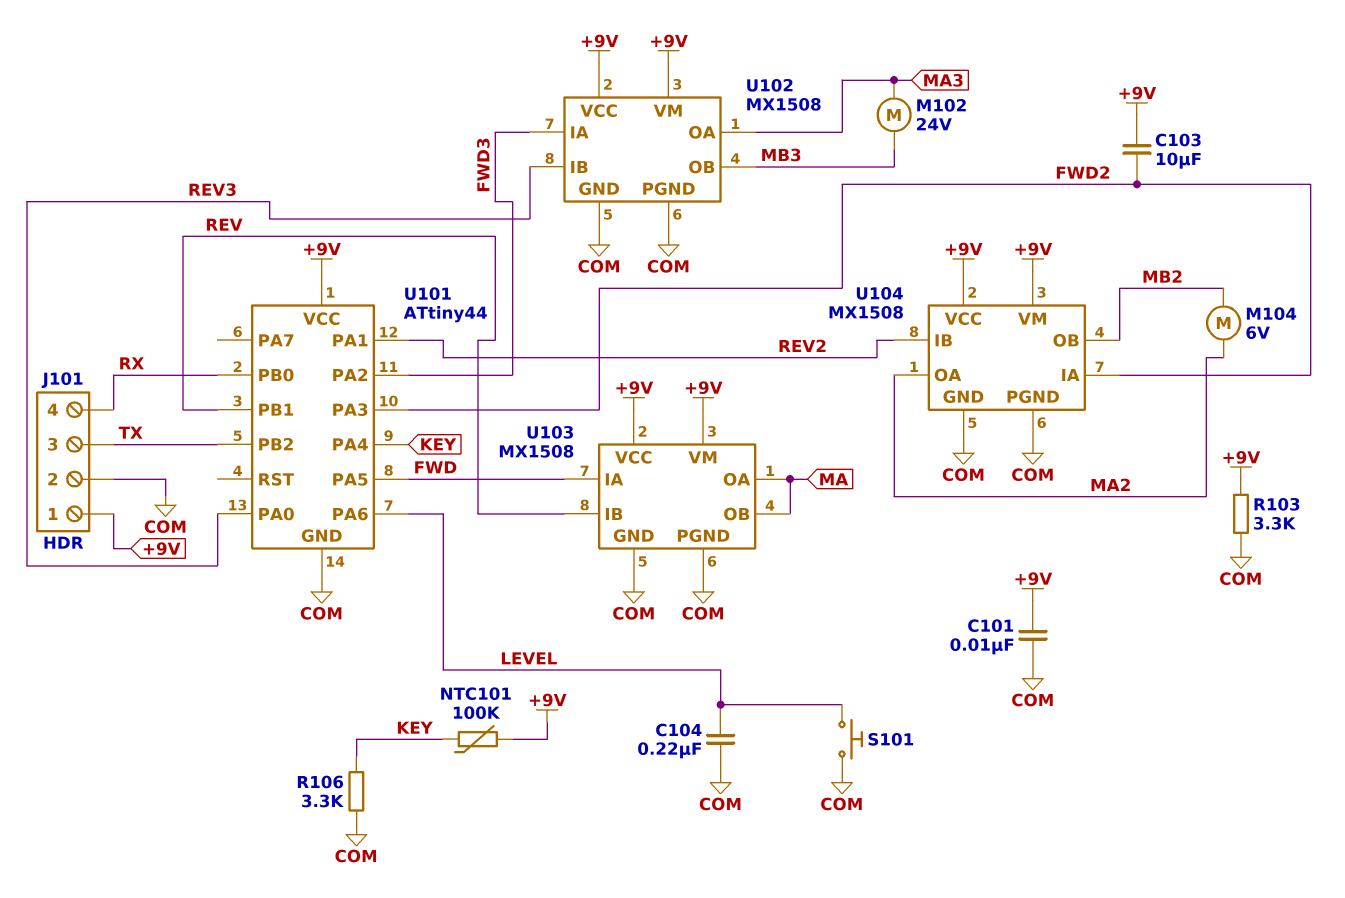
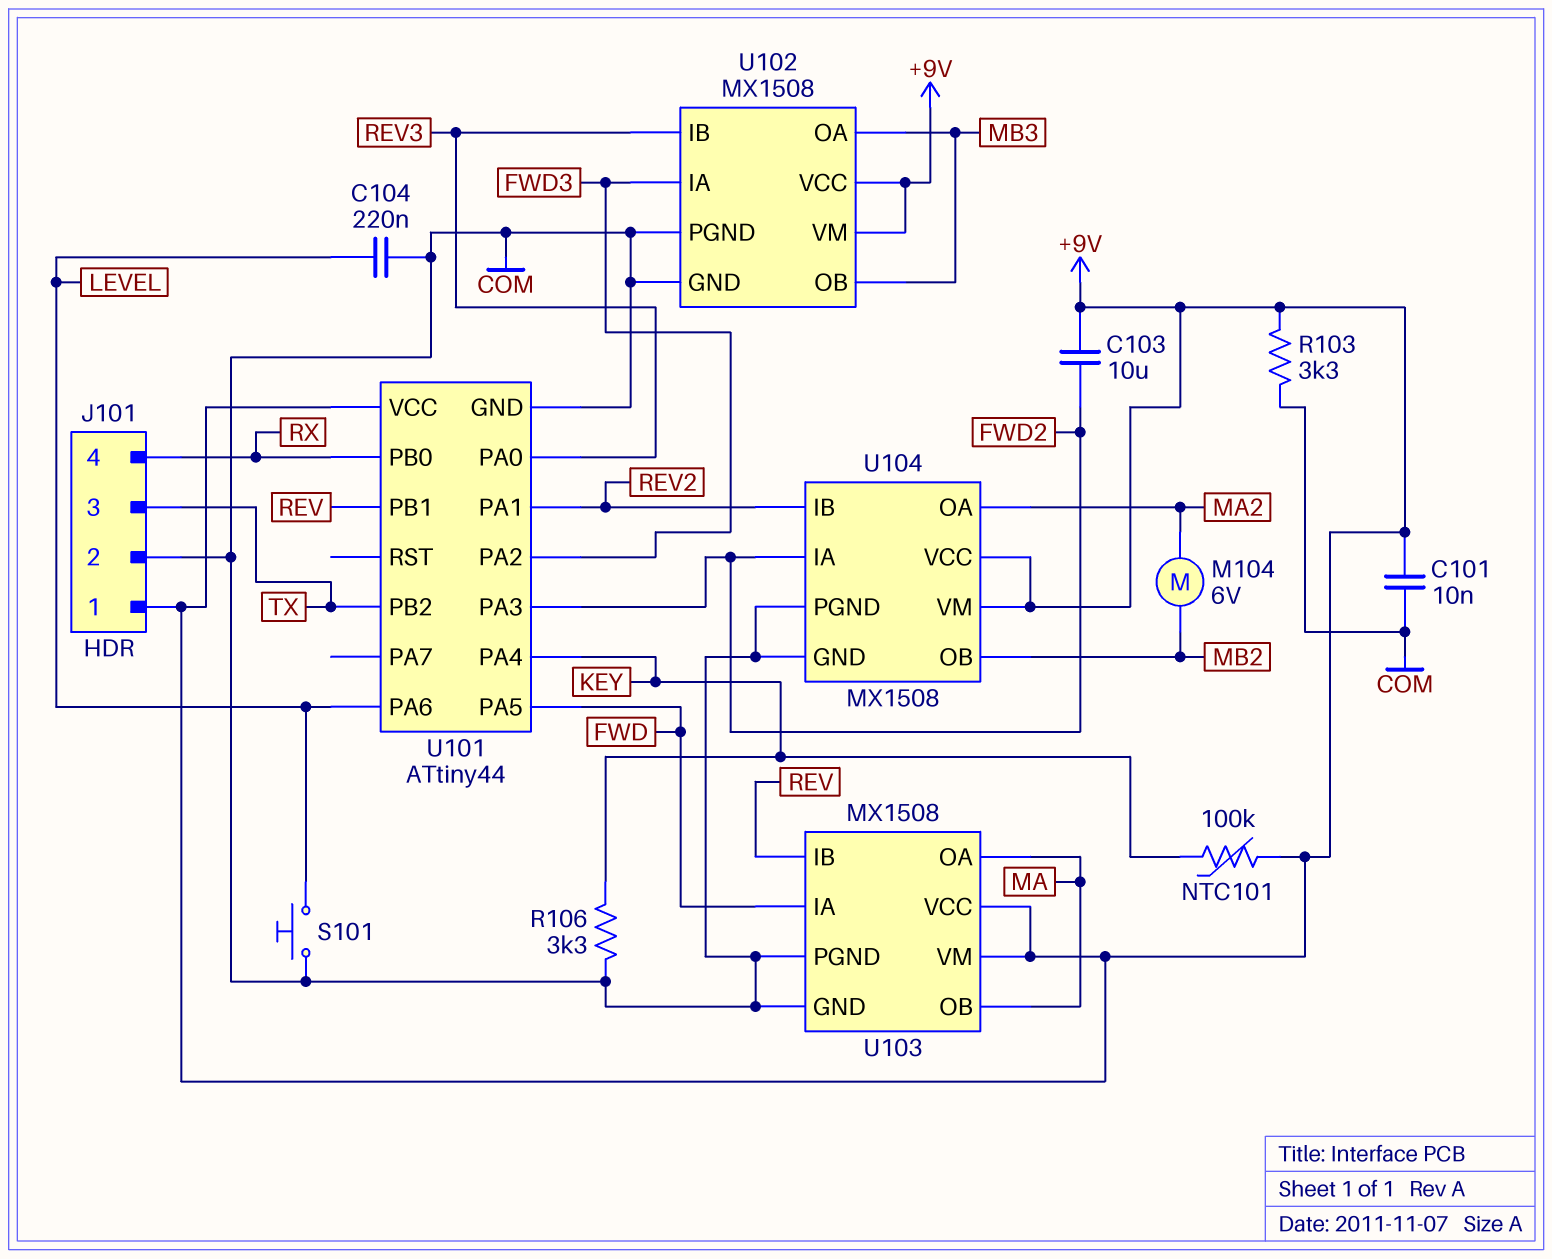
M102: motor 24V (MA3, MB3) -> none
U102 pin OA: MA3 -> MB3

